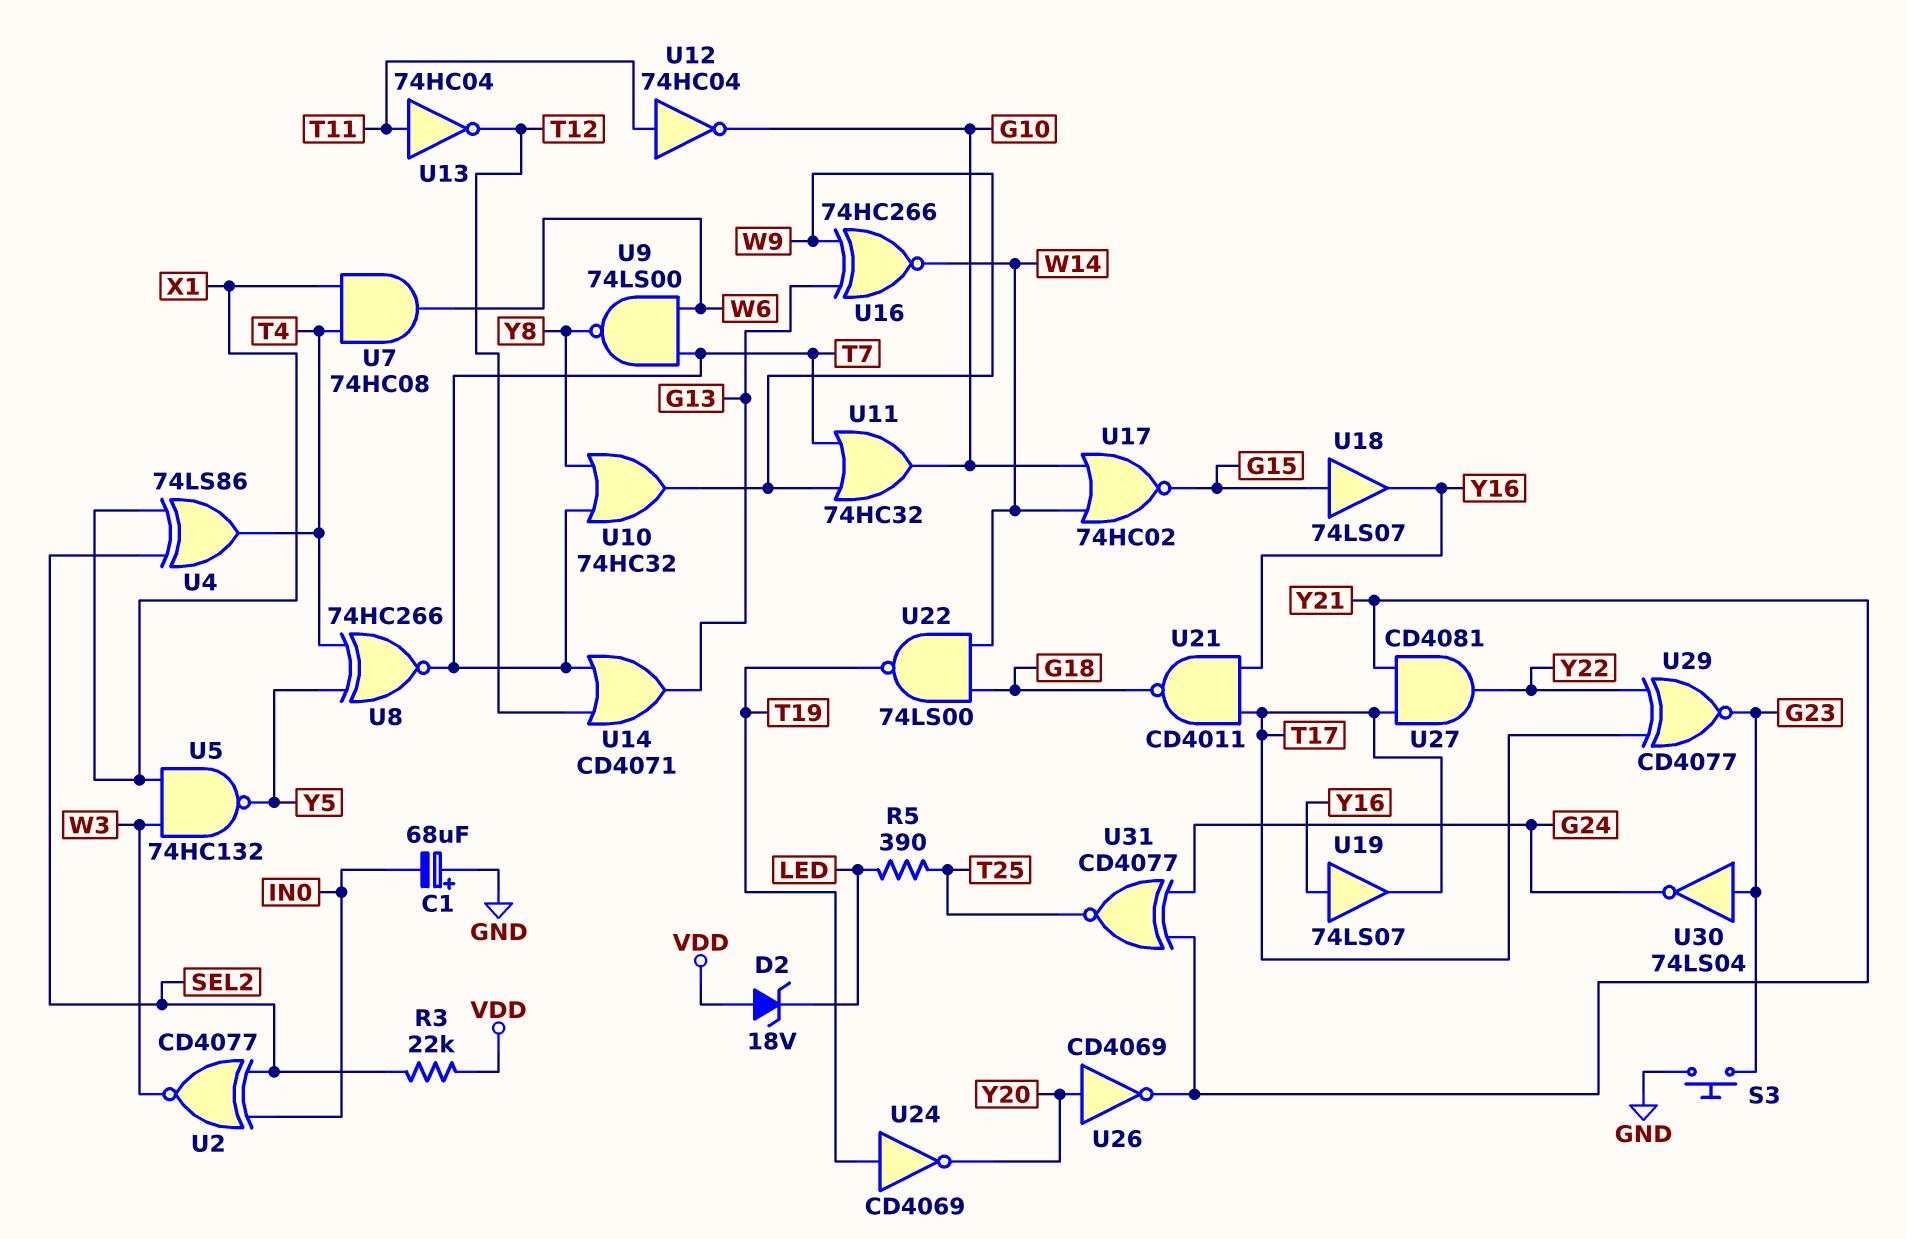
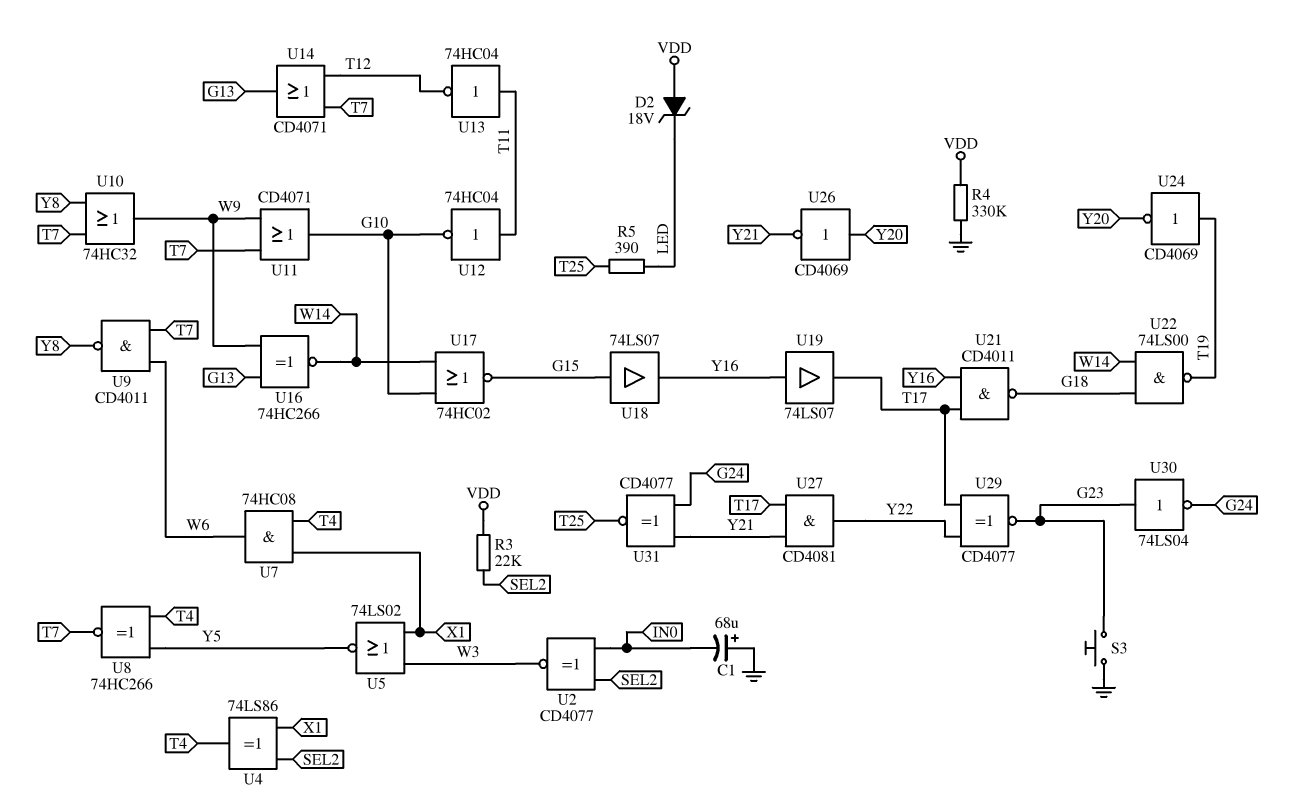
R4: none -> 330k (GND, VDD)
U5: NAND 74HC132 (in W3, in X1, out Y5) -> NOR 74LS02 (in W3, in X1, out Y5)
U9: NAND 74LS00 (in T7, in W6, out Y8) -> NAND CD4011 (in T7, in W6, out Y8)
U11: OR 74HC32 (in T7, in W9, out G10) -> OR CD4071 (in T7, in W9, out G10)

